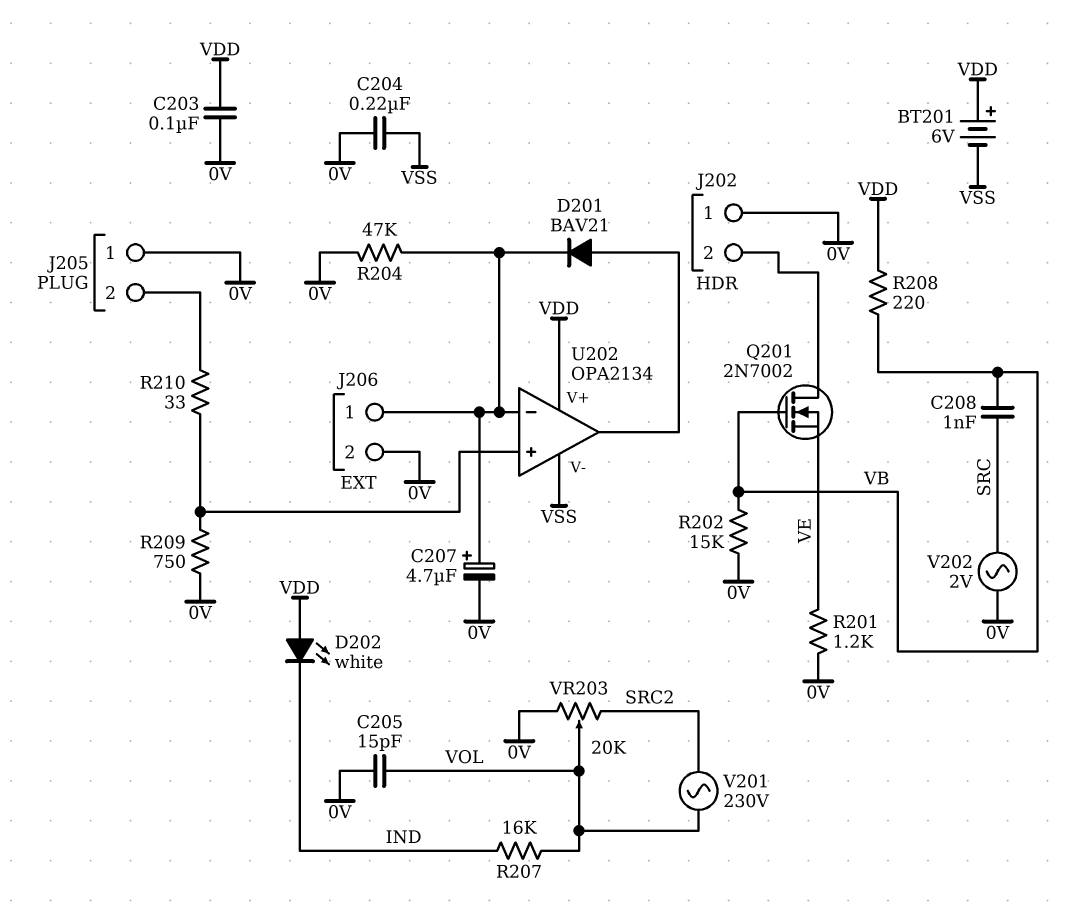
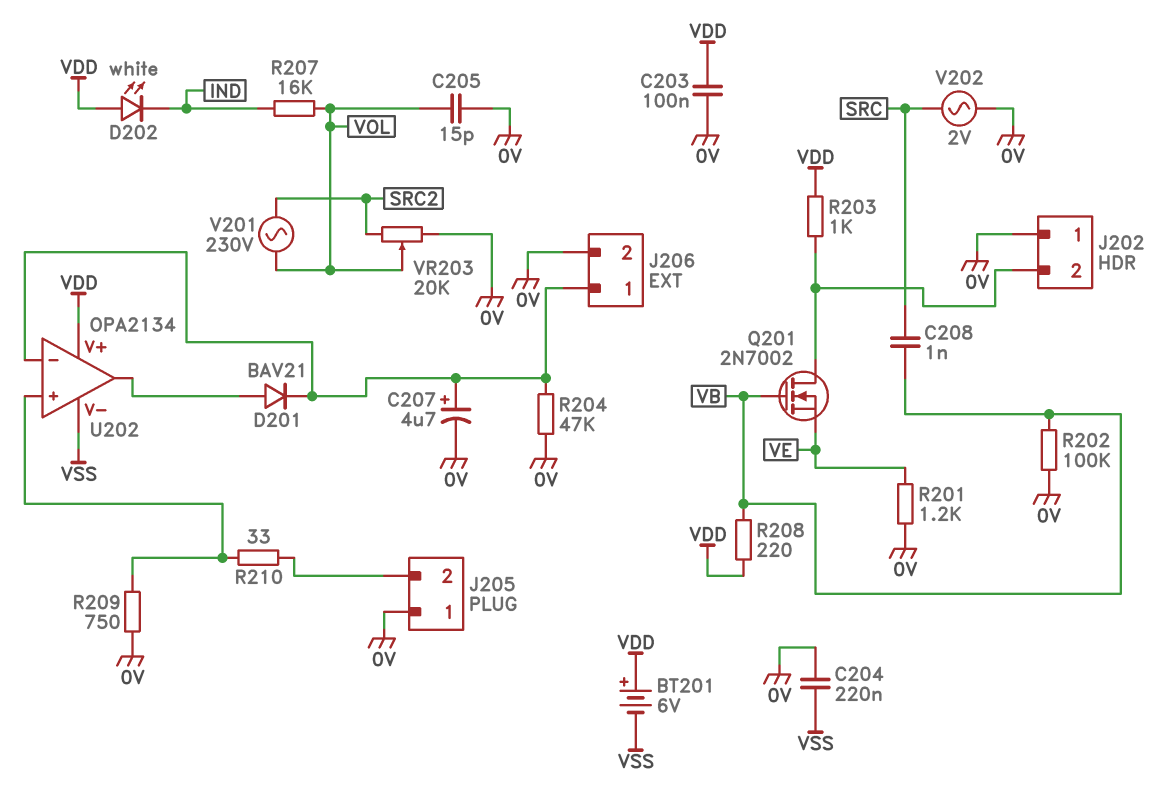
R202: 15k (0V, VB) -> 100k (0V, VB)
R203: none -> 1k (J202/2, VDD)

